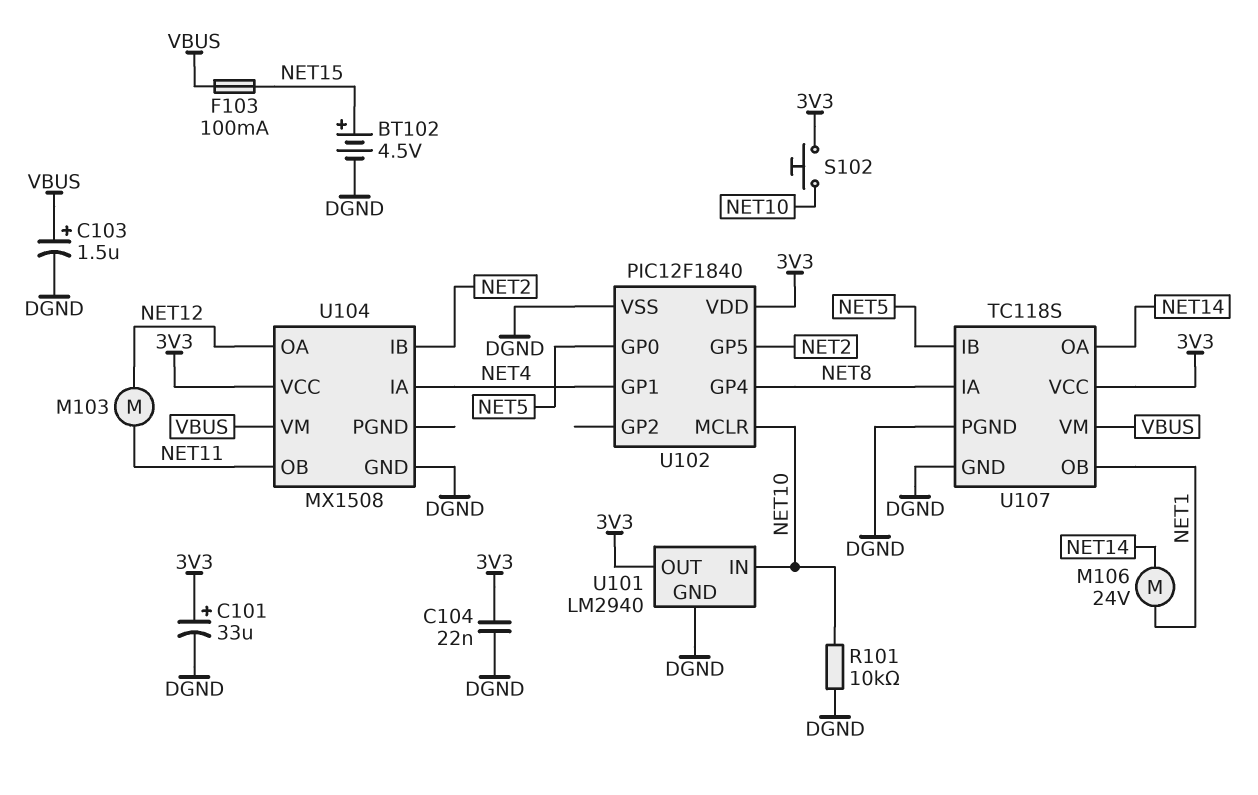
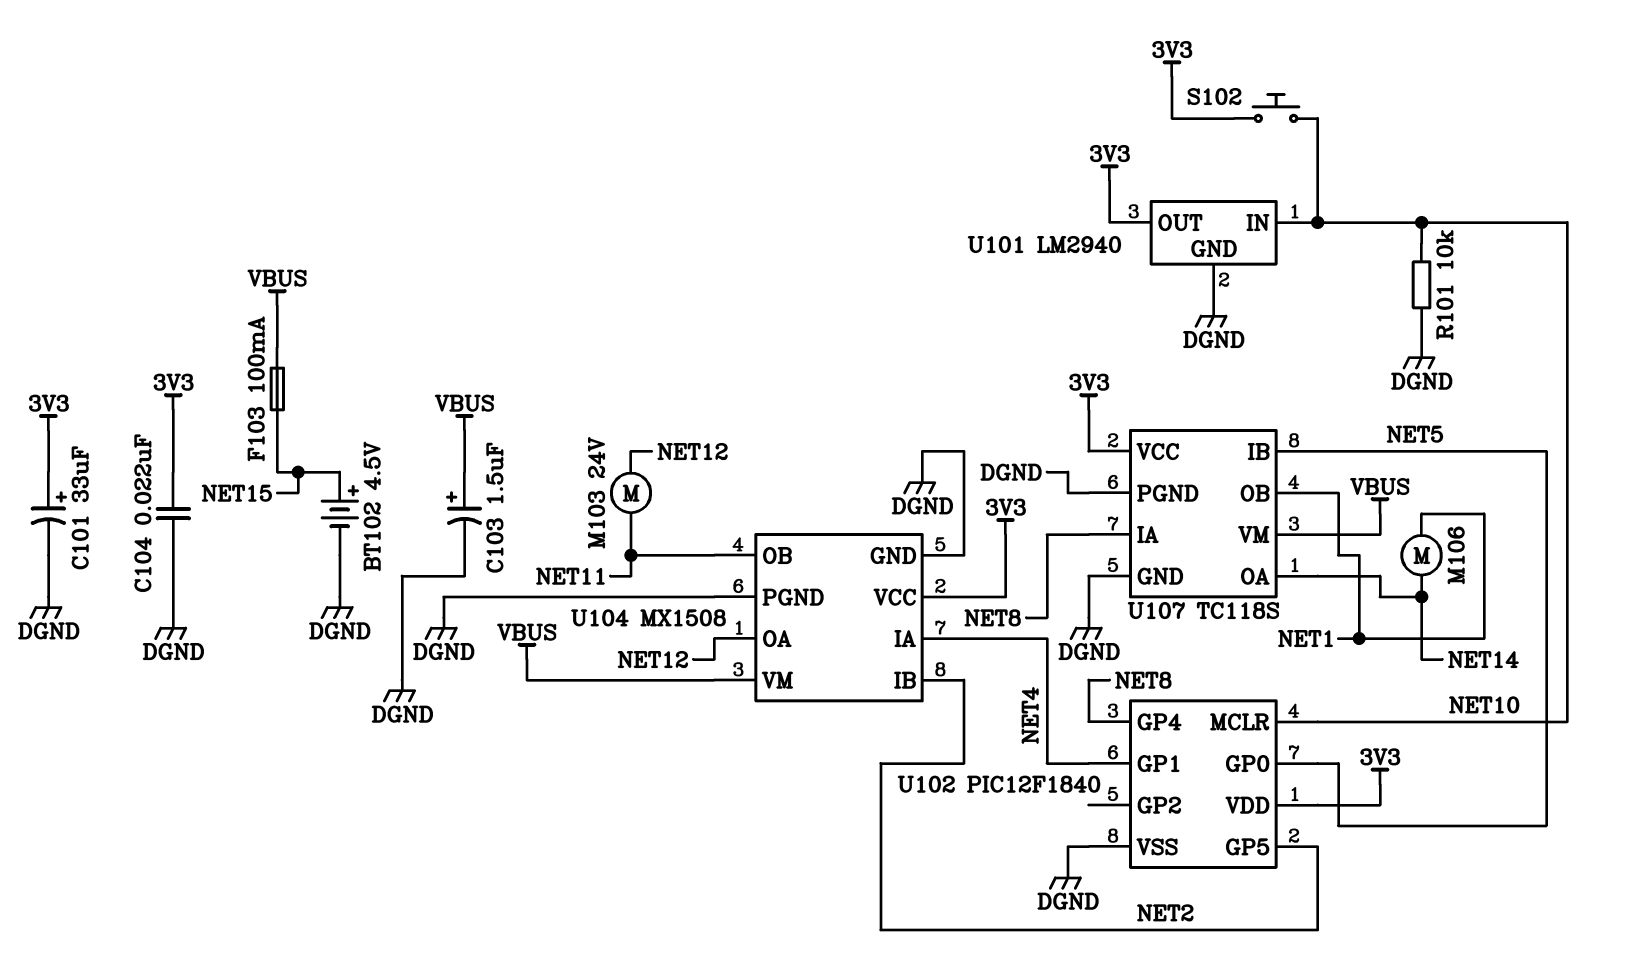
M103: motor (NET11, NET12) -> motor 24V (NET11, NET12)
M106: motor 24V (NET1, NET14) -> motor (NET1, NET14)
U104 pin PGND: none -> DGND

